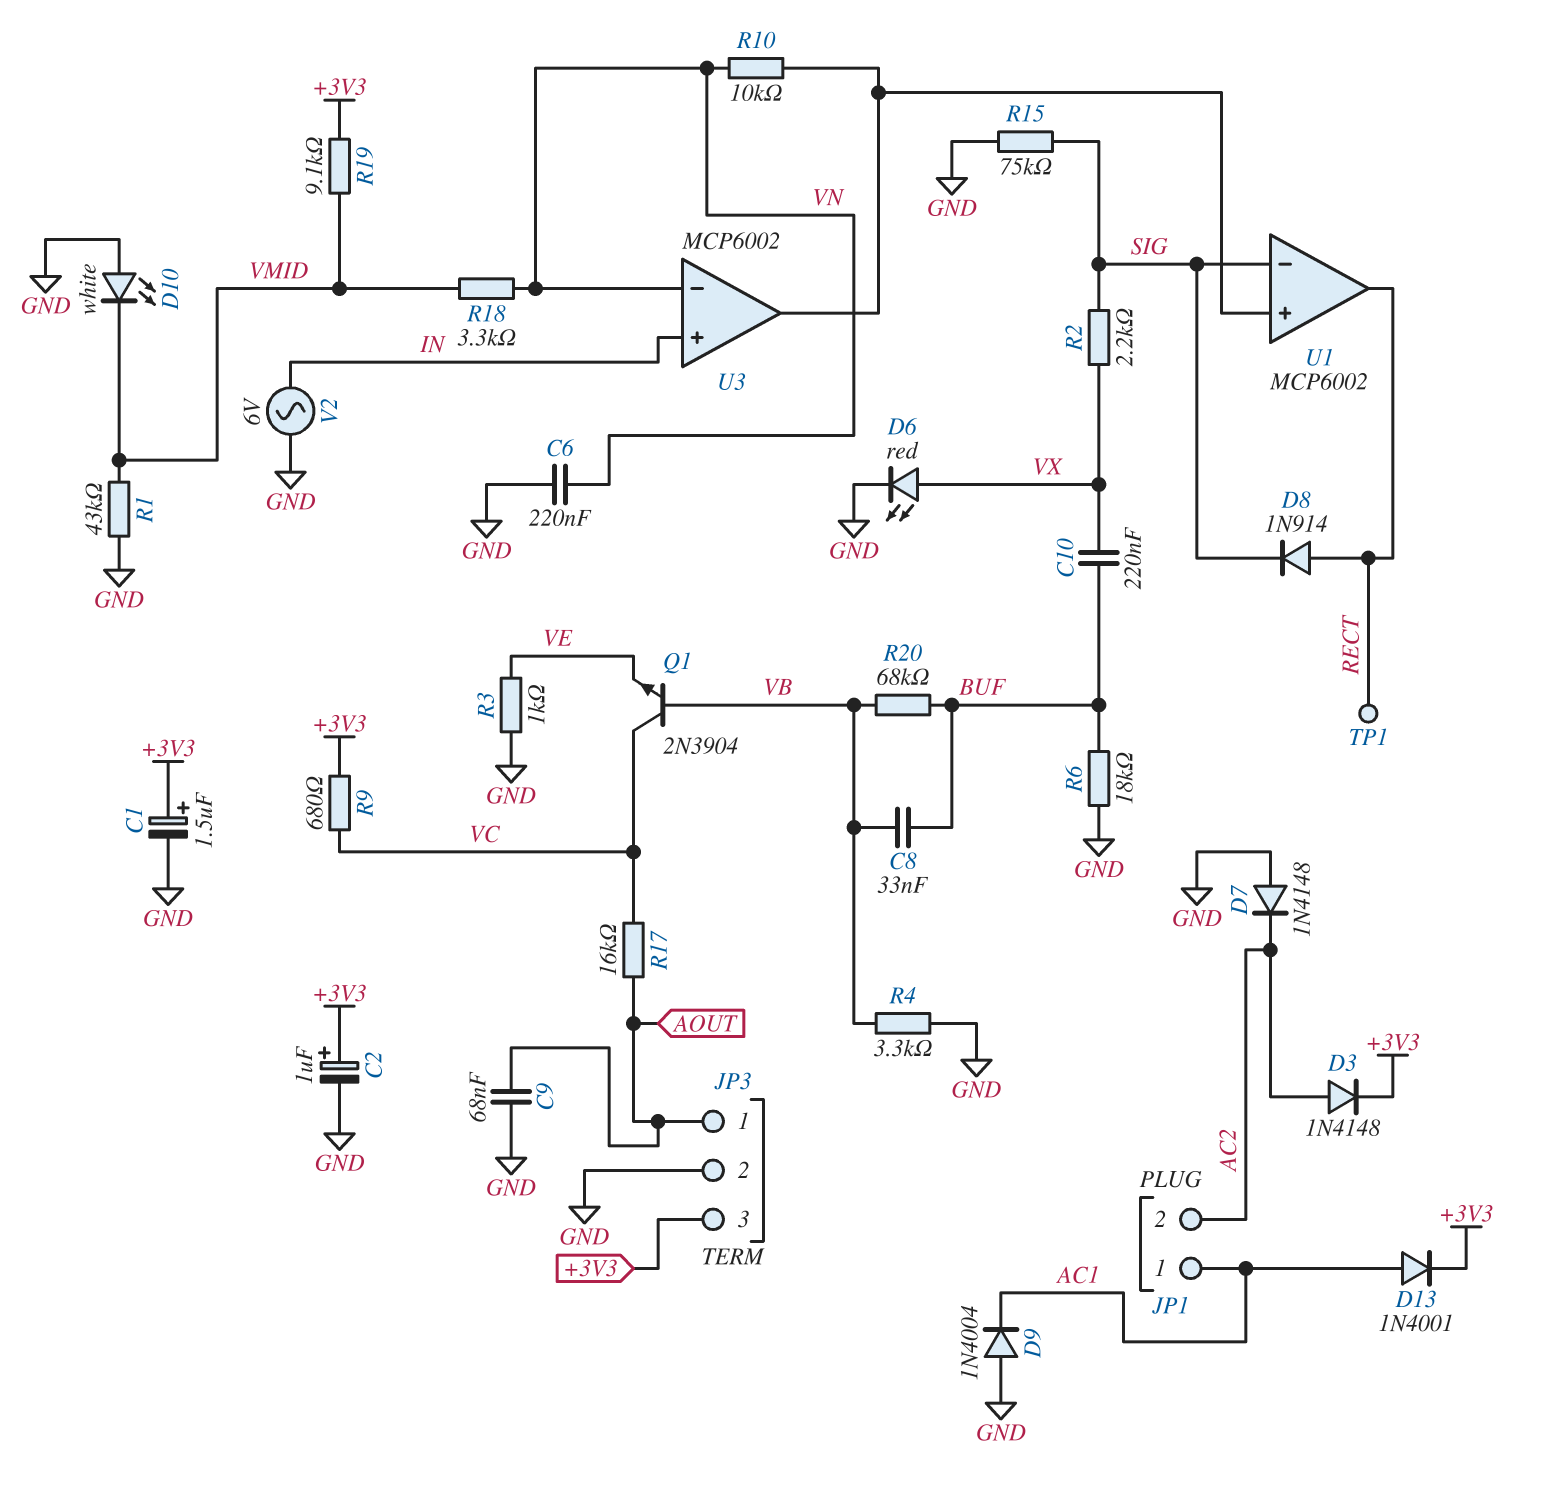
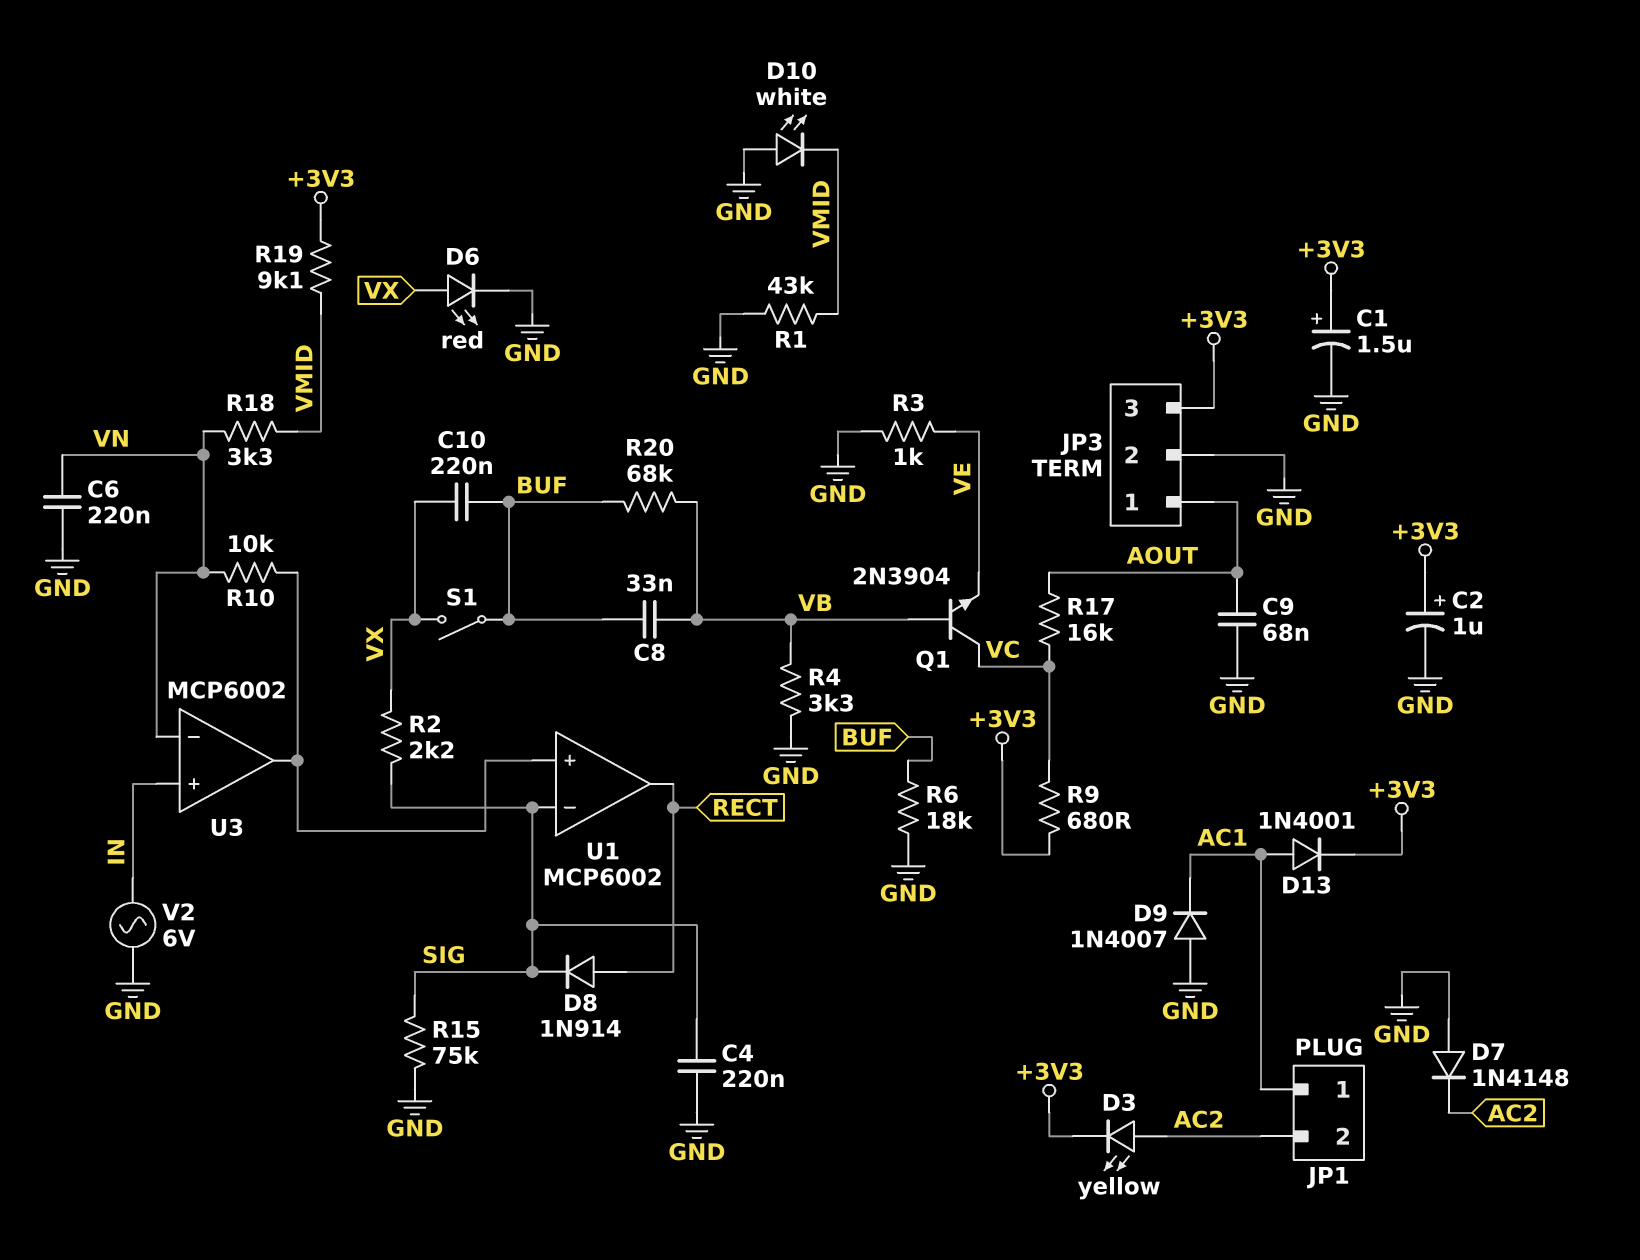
C4: none -> 220nF (GND, SIG)
D3: diode 1N4148 (A AC2, K +3V3) -> LED yellow (A AC2, K +3V3)
D9: diode 1N4004 (A GND, K AC1) -> diode 1N4007 (A GND, K AC1)
S1: none -> switch (BUF, VX)
TP1: test point (RECT) -> none

